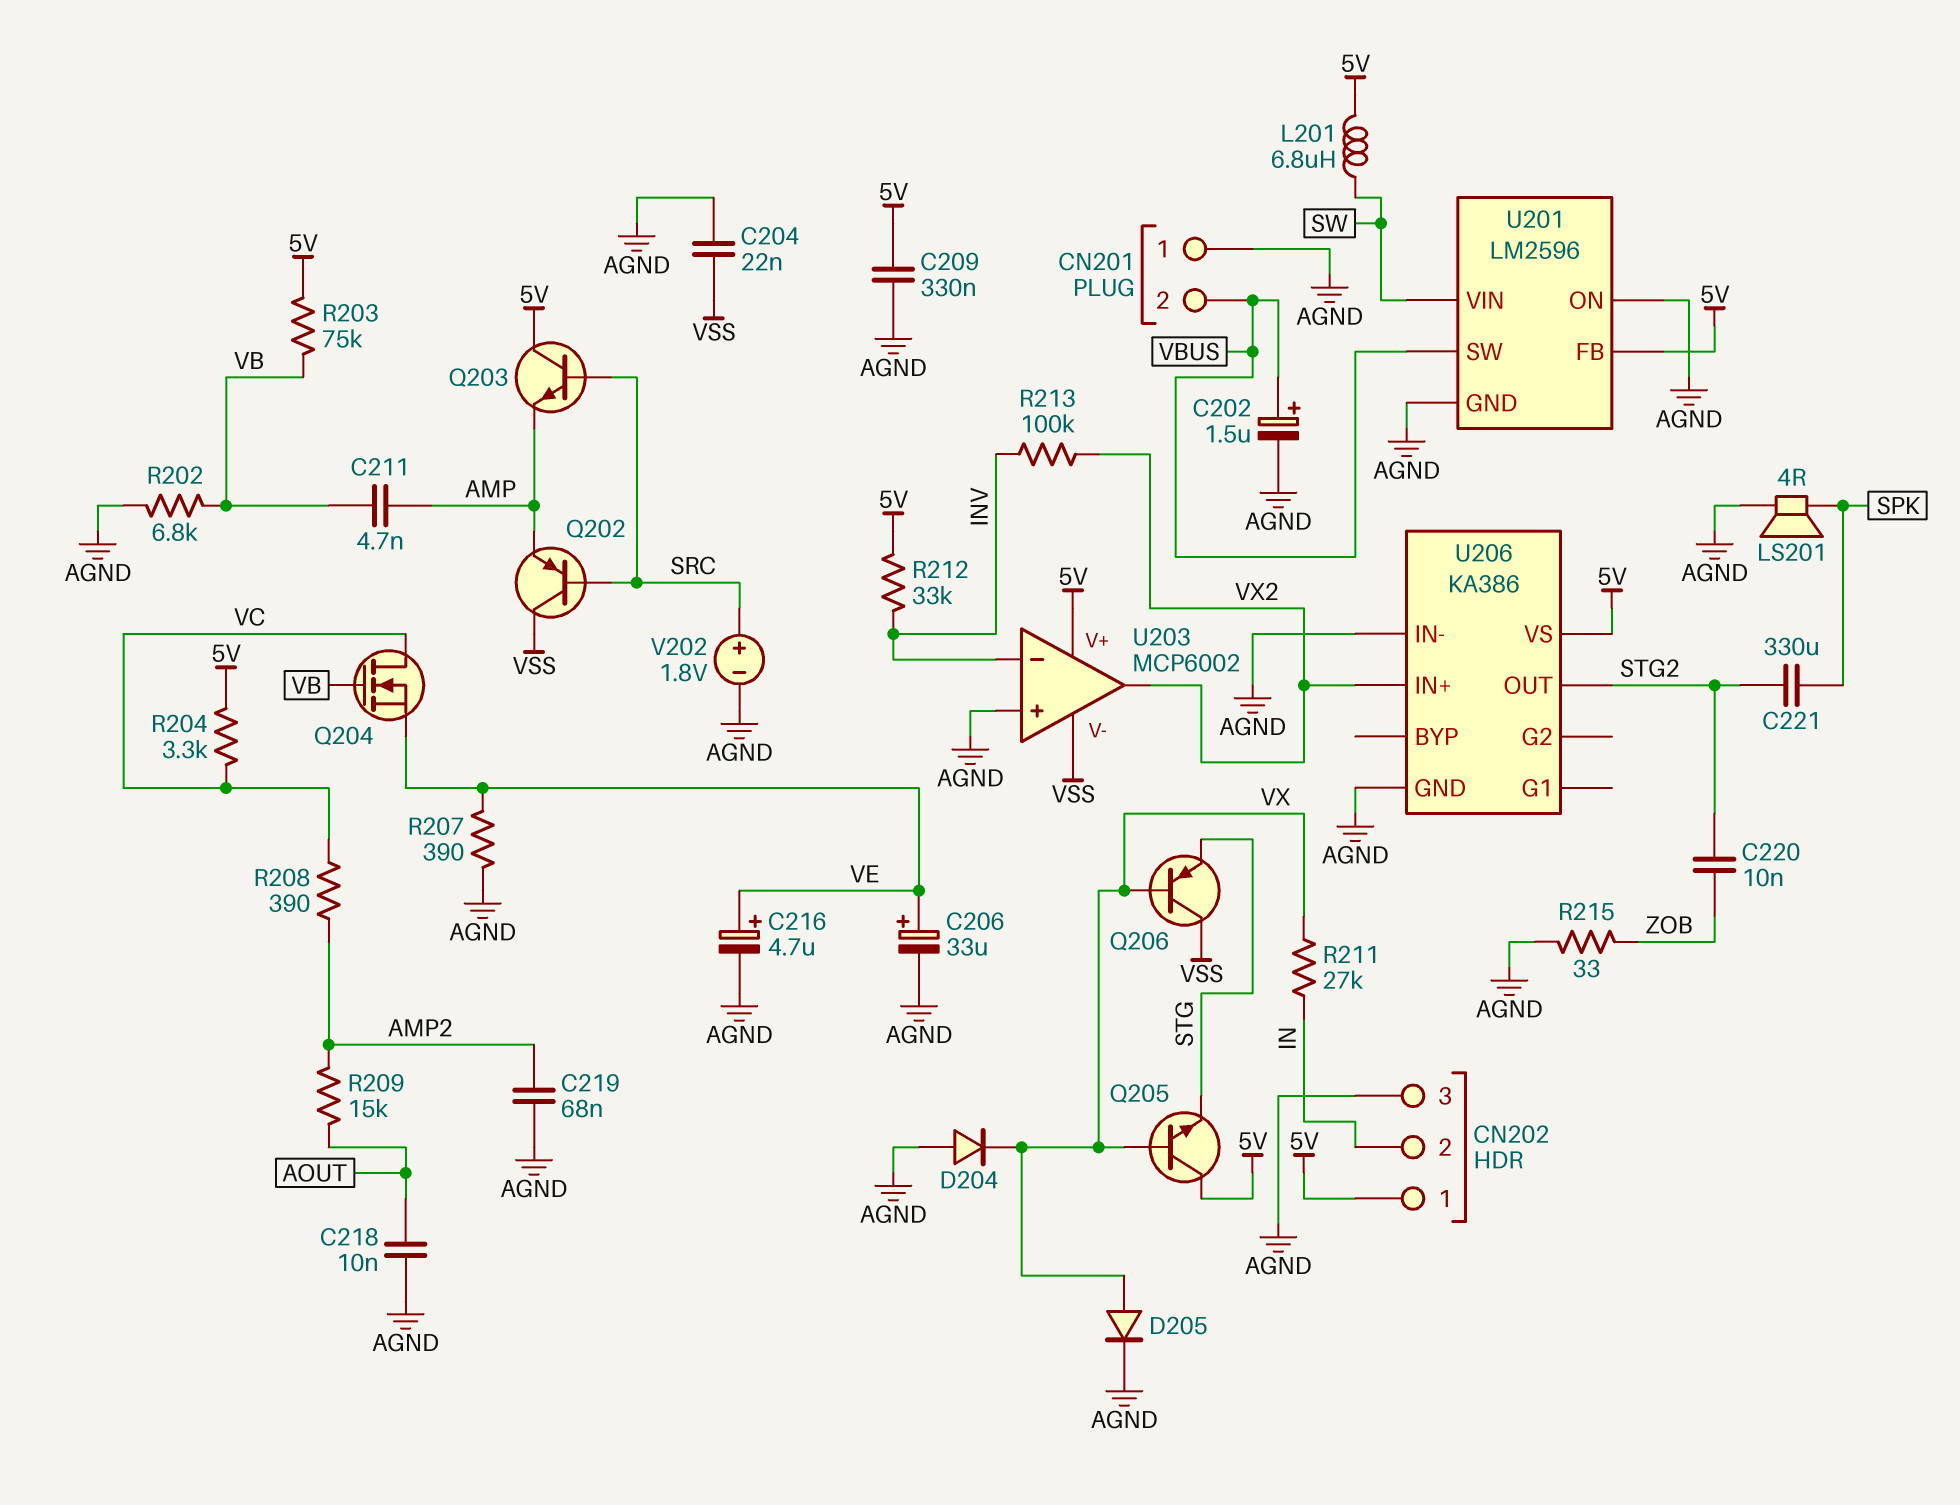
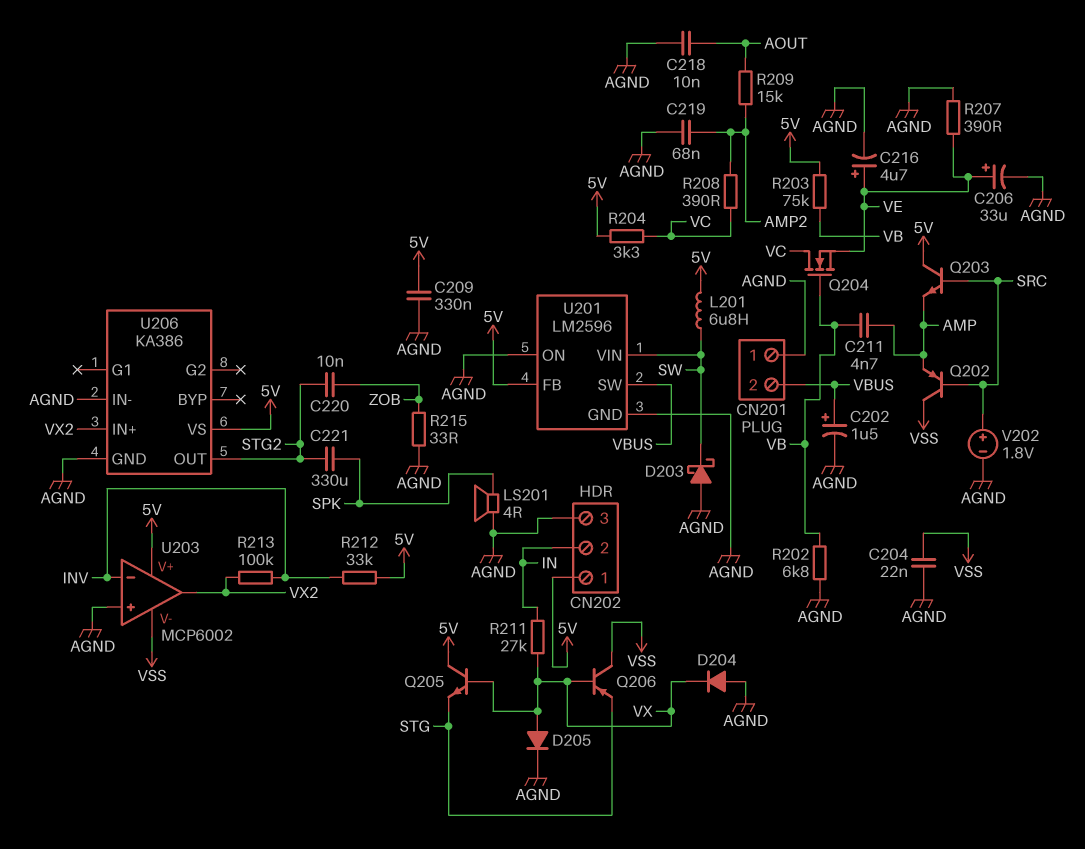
D203: none -> schottky (A AGND, K SW)

